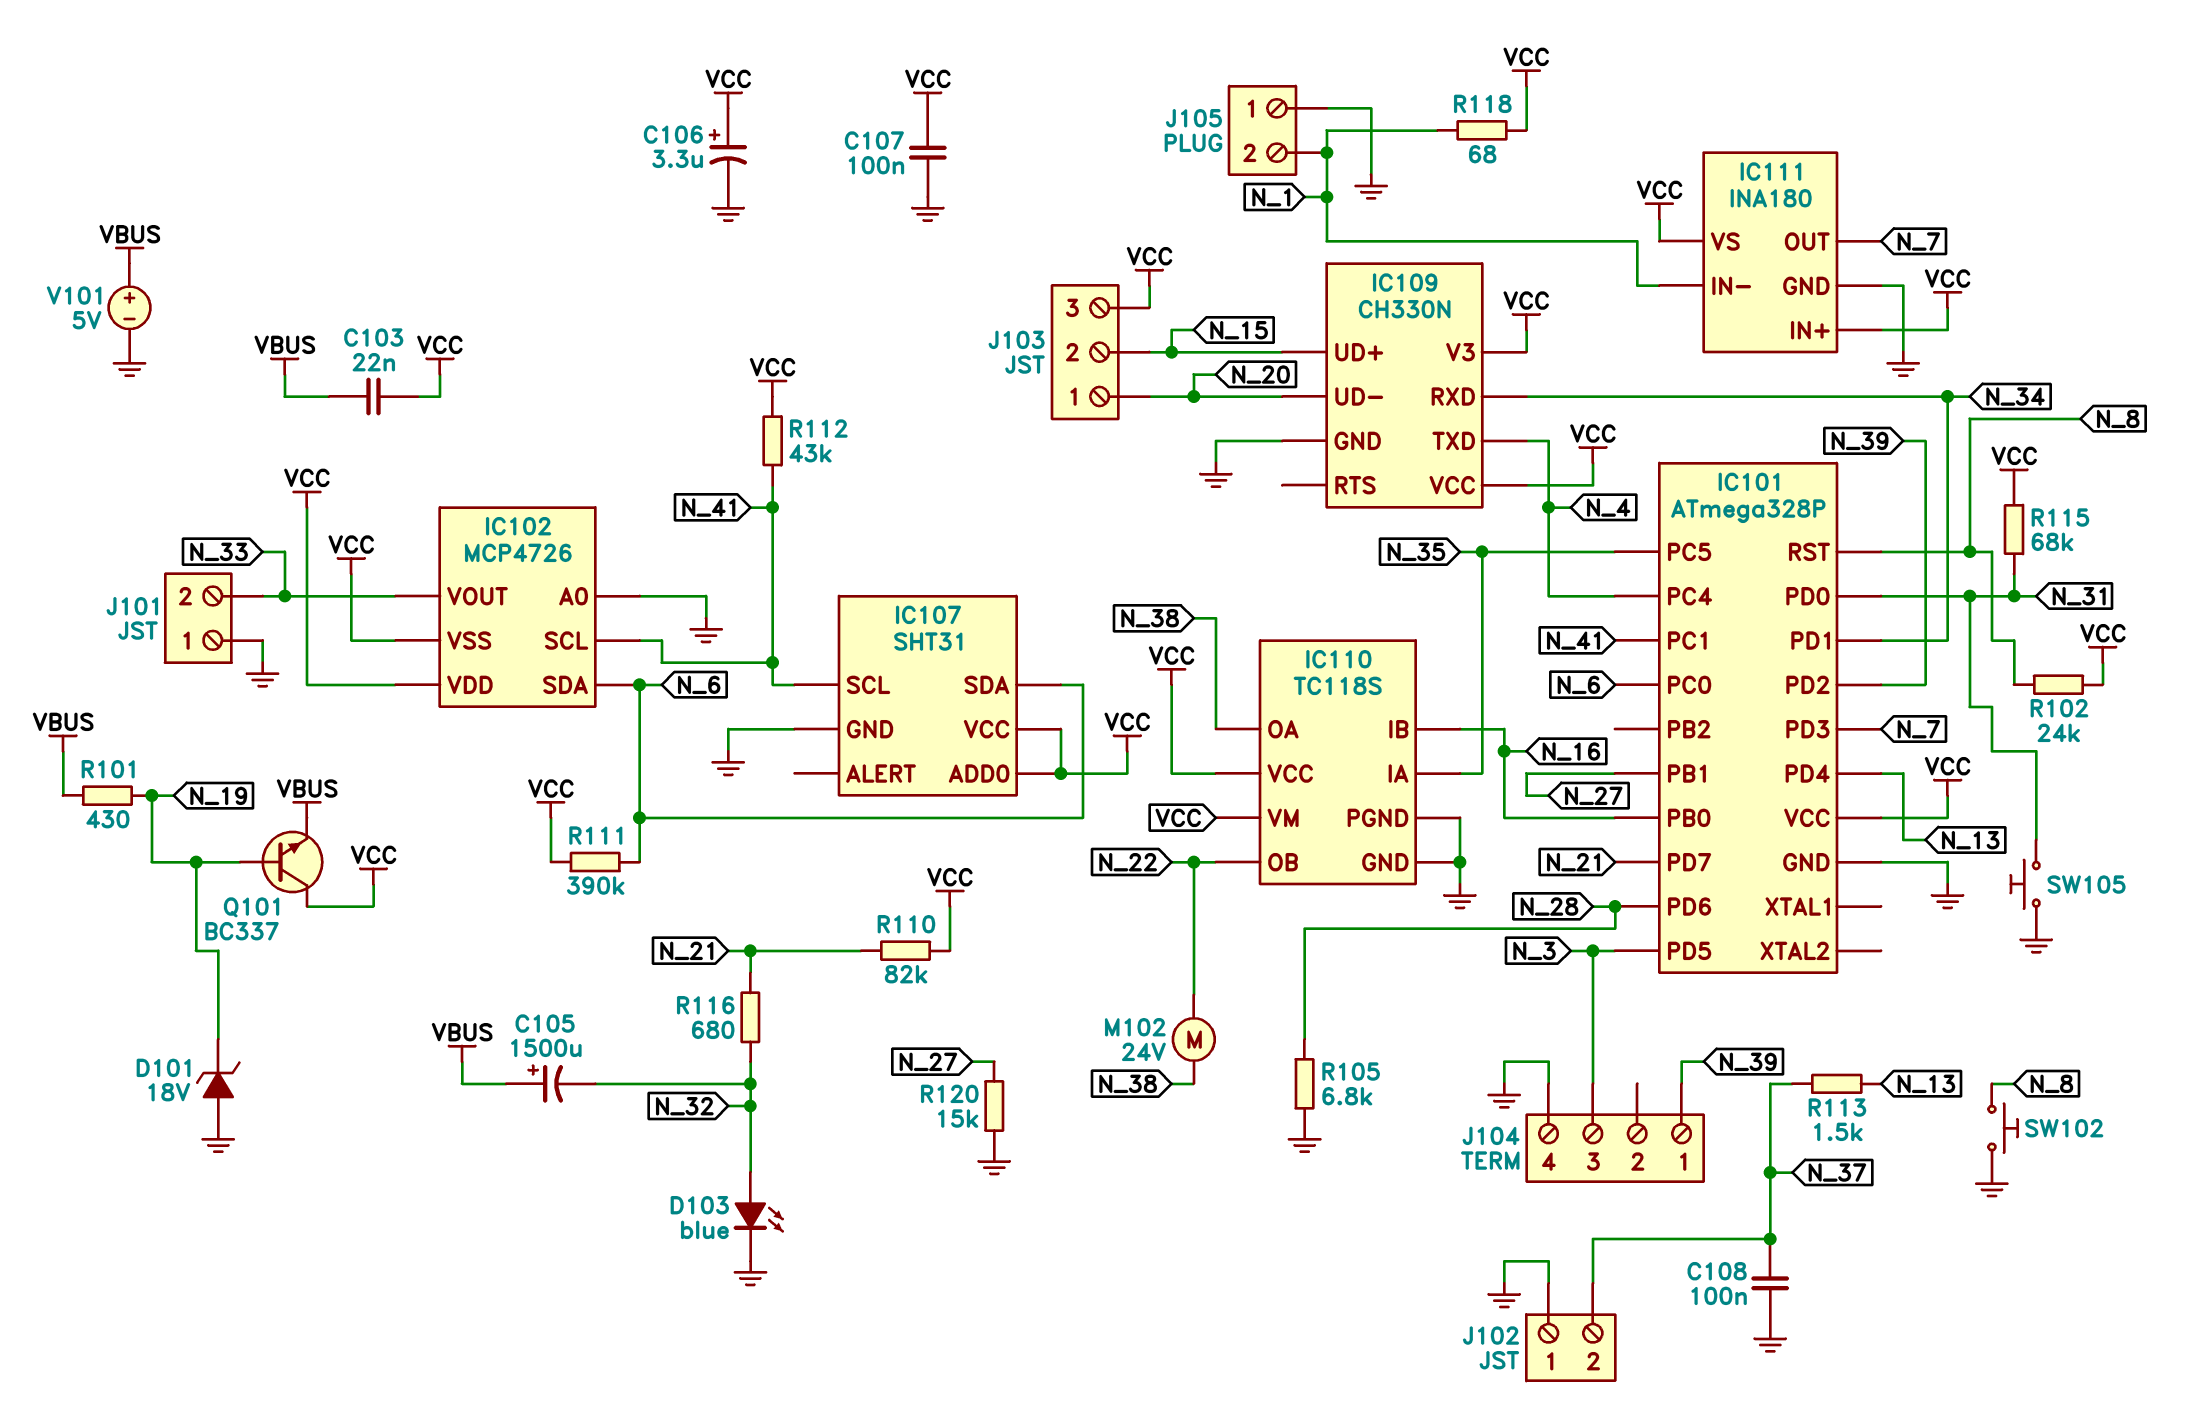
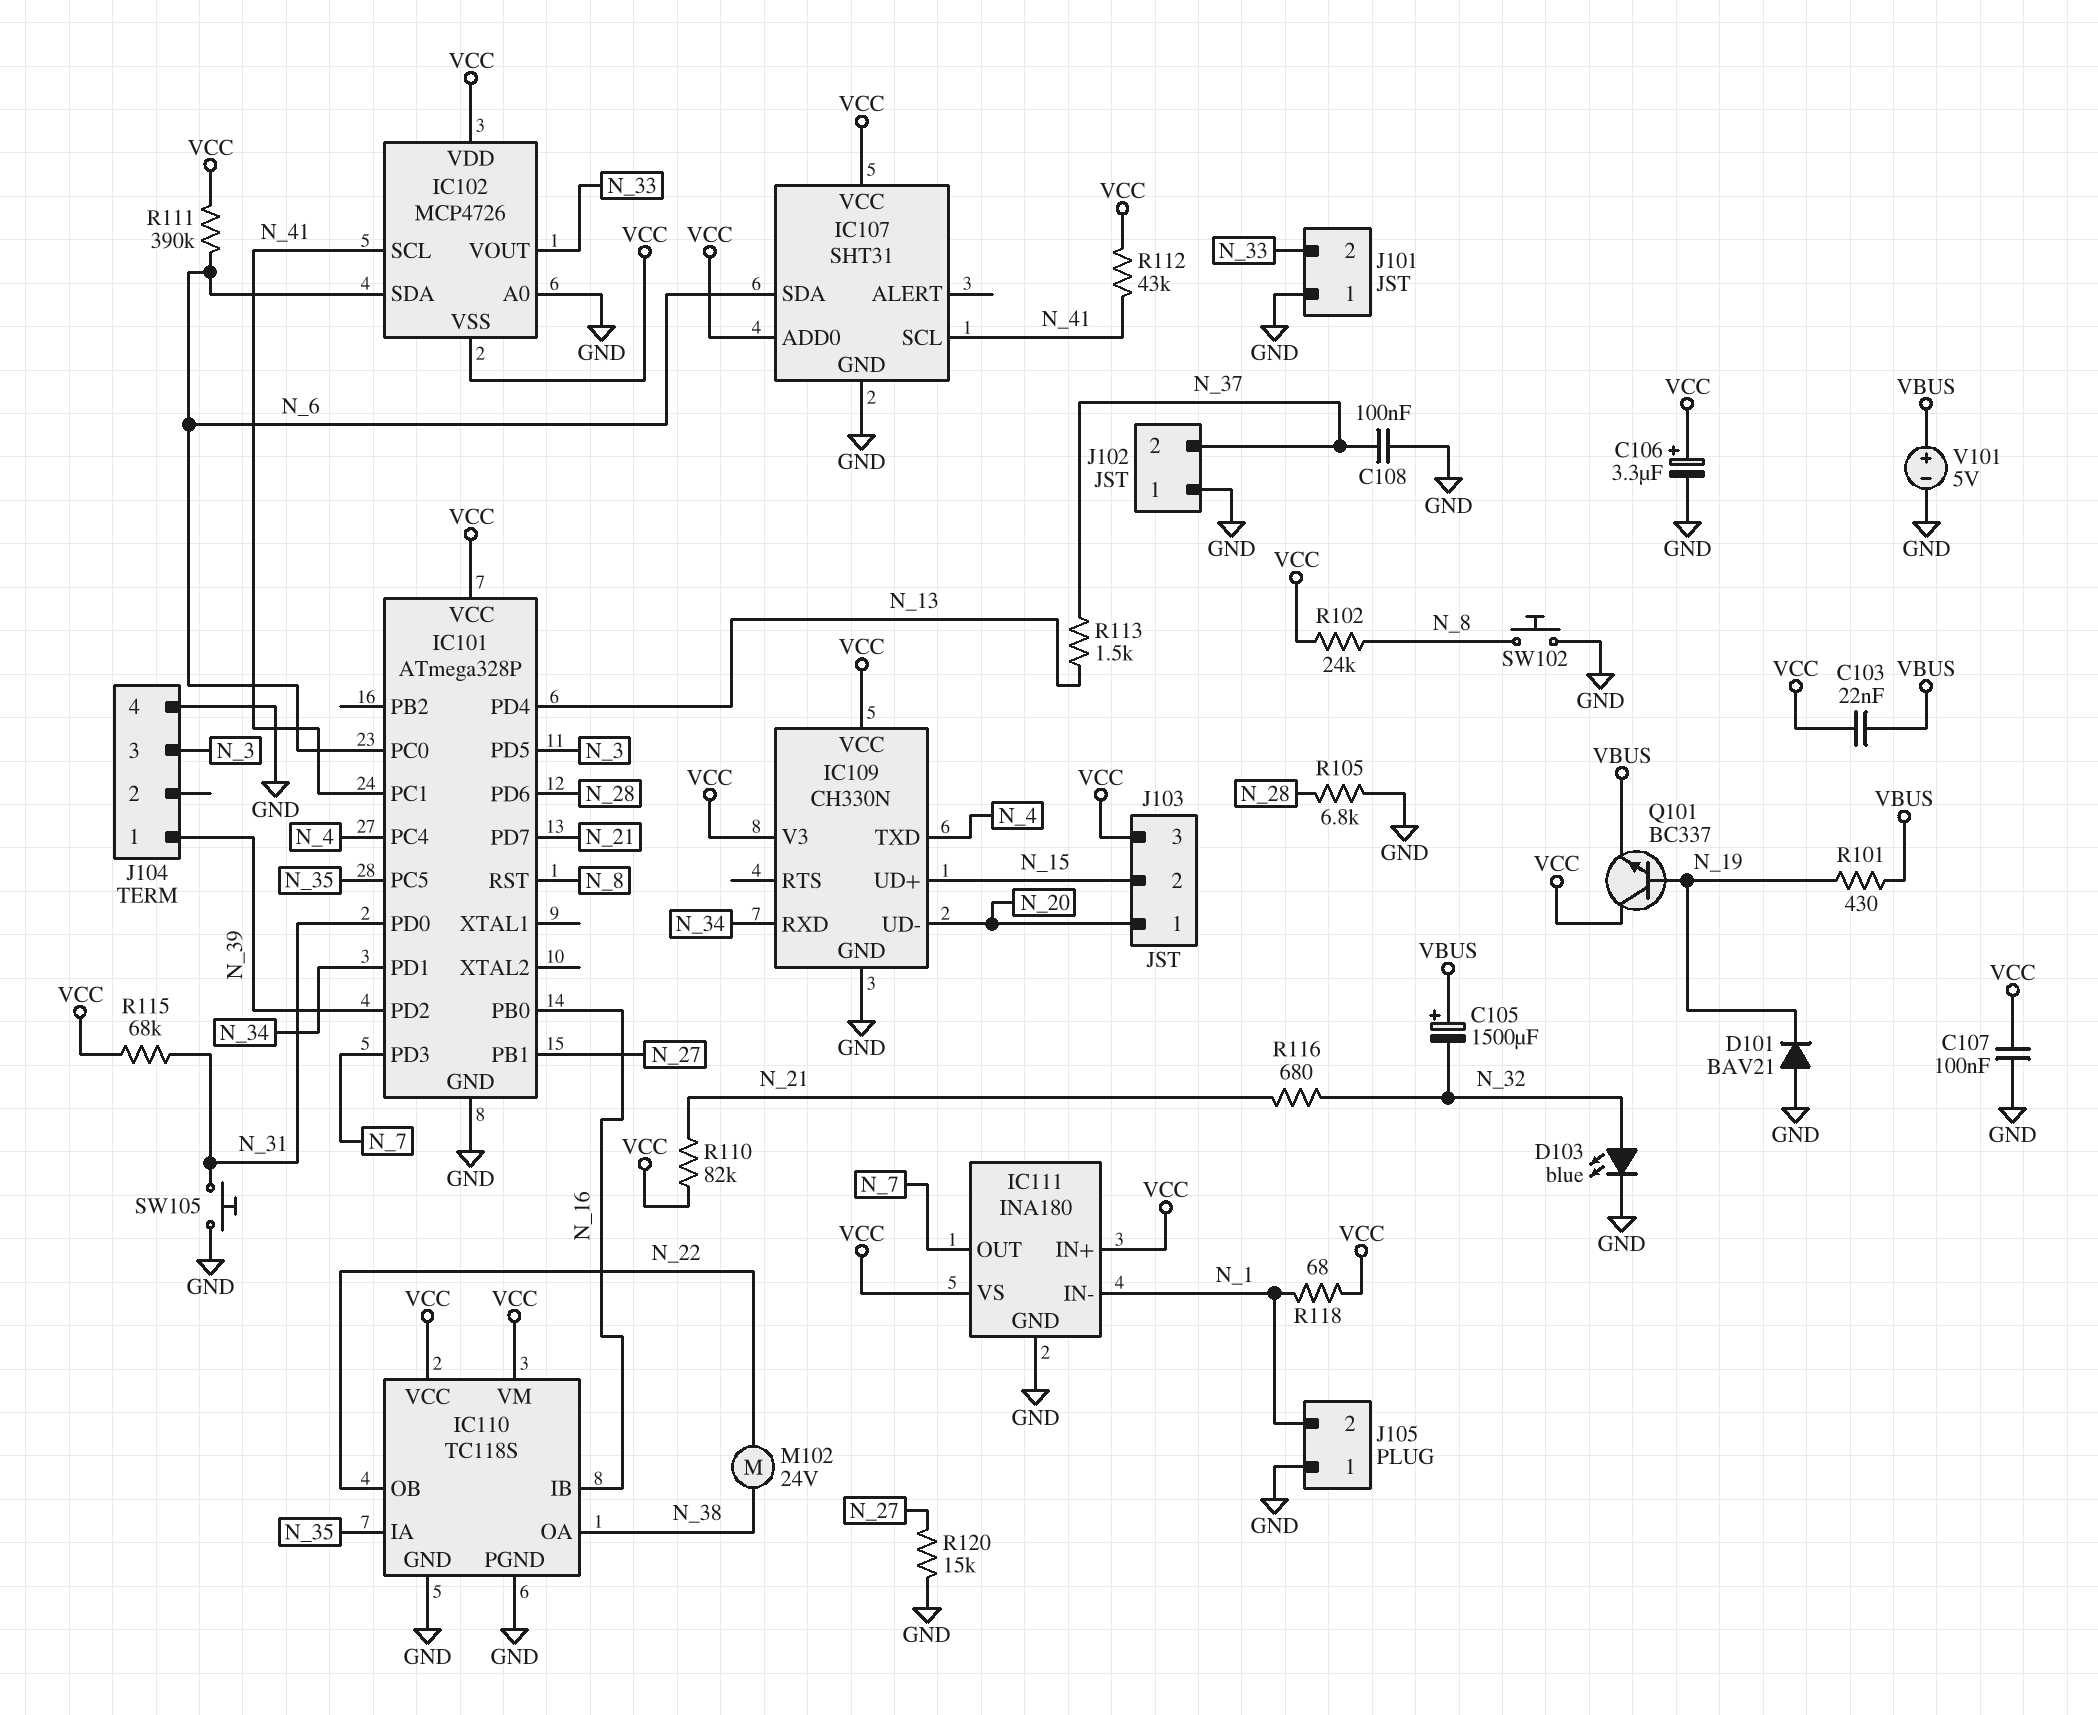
D101: zener 18V (A GND, K N_19) -> diode BAV21 (A GND, K N_19)

